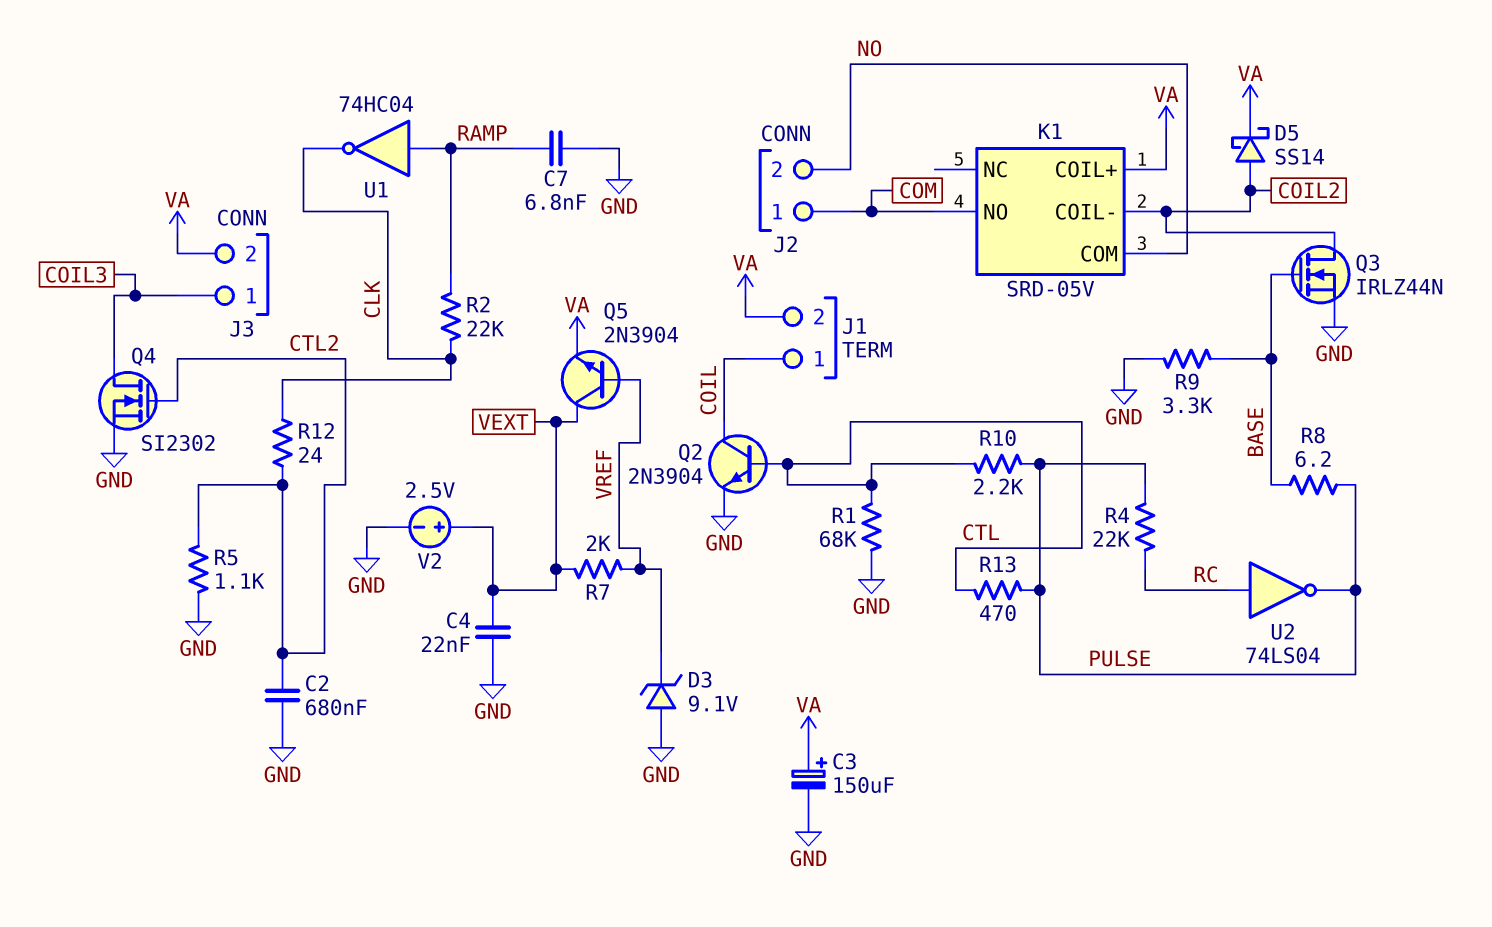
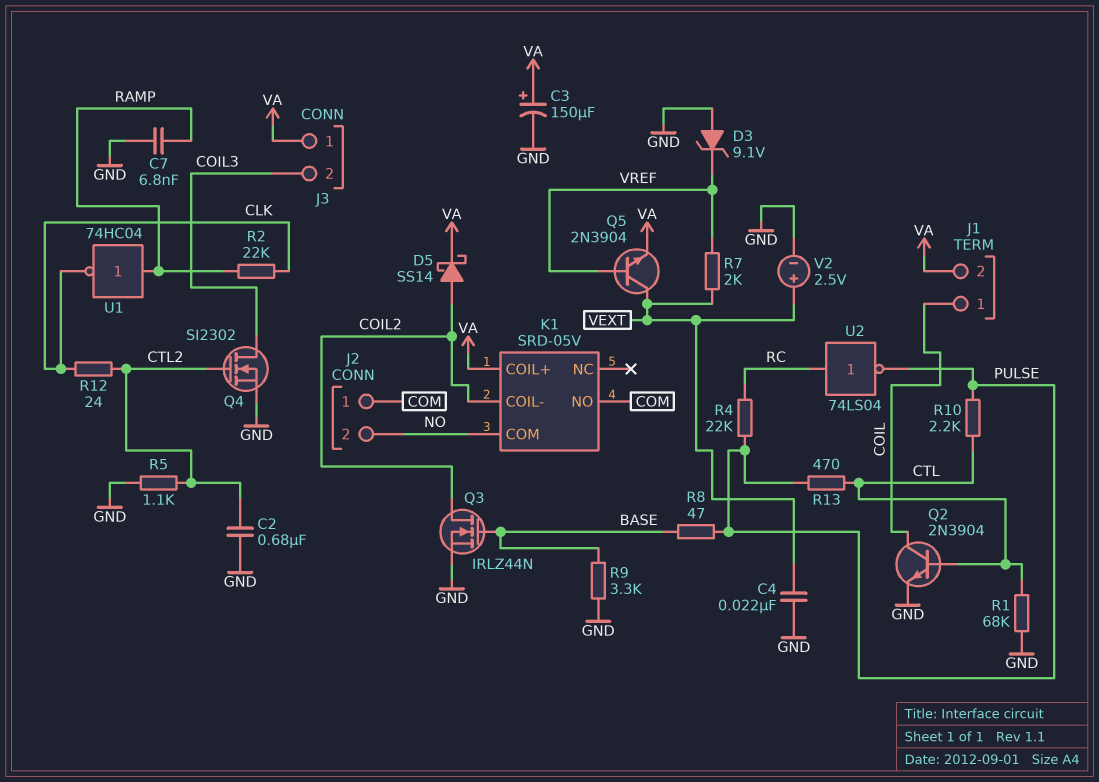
J3 pin 1: COIL3 -> VA
J3 pin 2: VA -> COIL3
R8: 6.2 (BASE, PULSE) -> 47 (BASE, PULSE)

